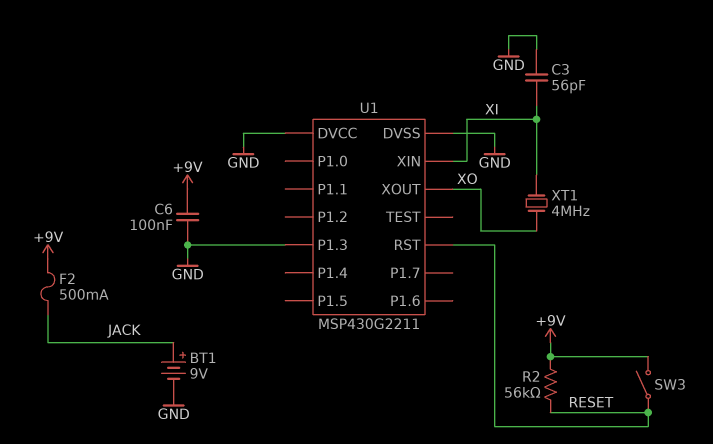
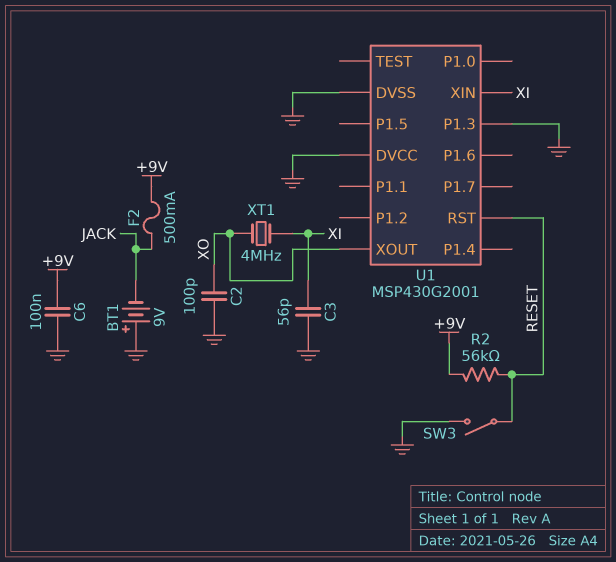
BT1: 9V (plus JACK, minus GND) -> 9V (plus GND, minus JACK)
C2: none -> 100pF (GND, XO)
SW3: switch (+9V, RESET) -> switch (GND, RESET)
U1: MSP430G2211 -> MSP430G2001

